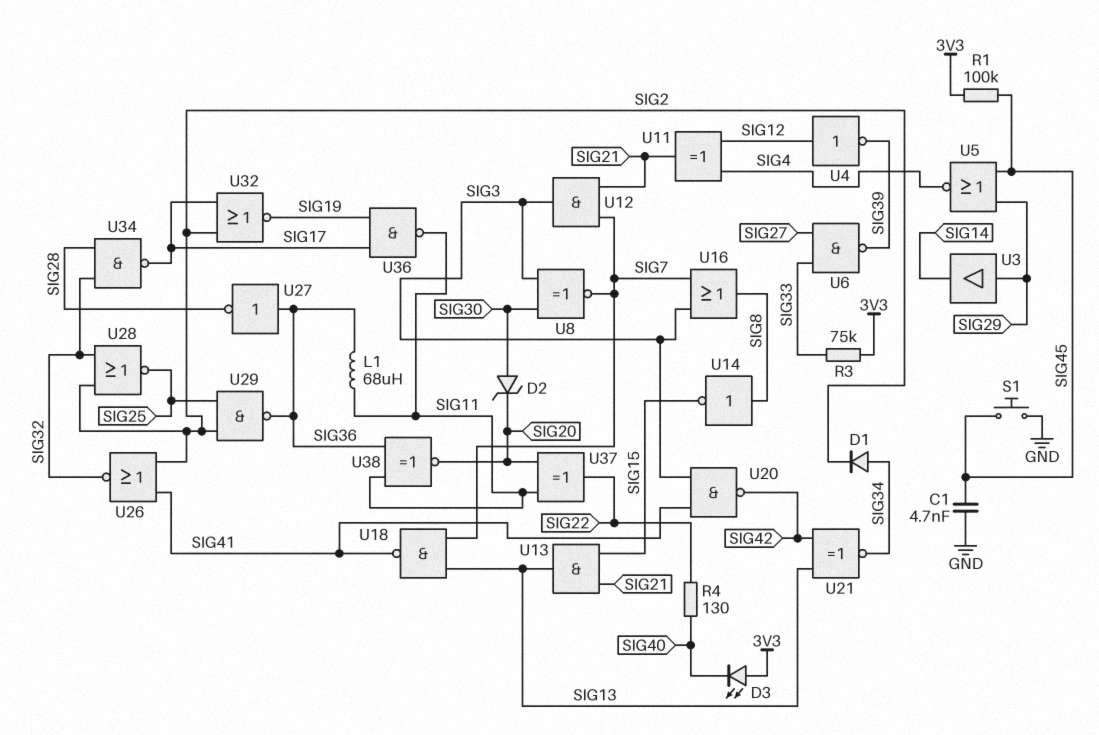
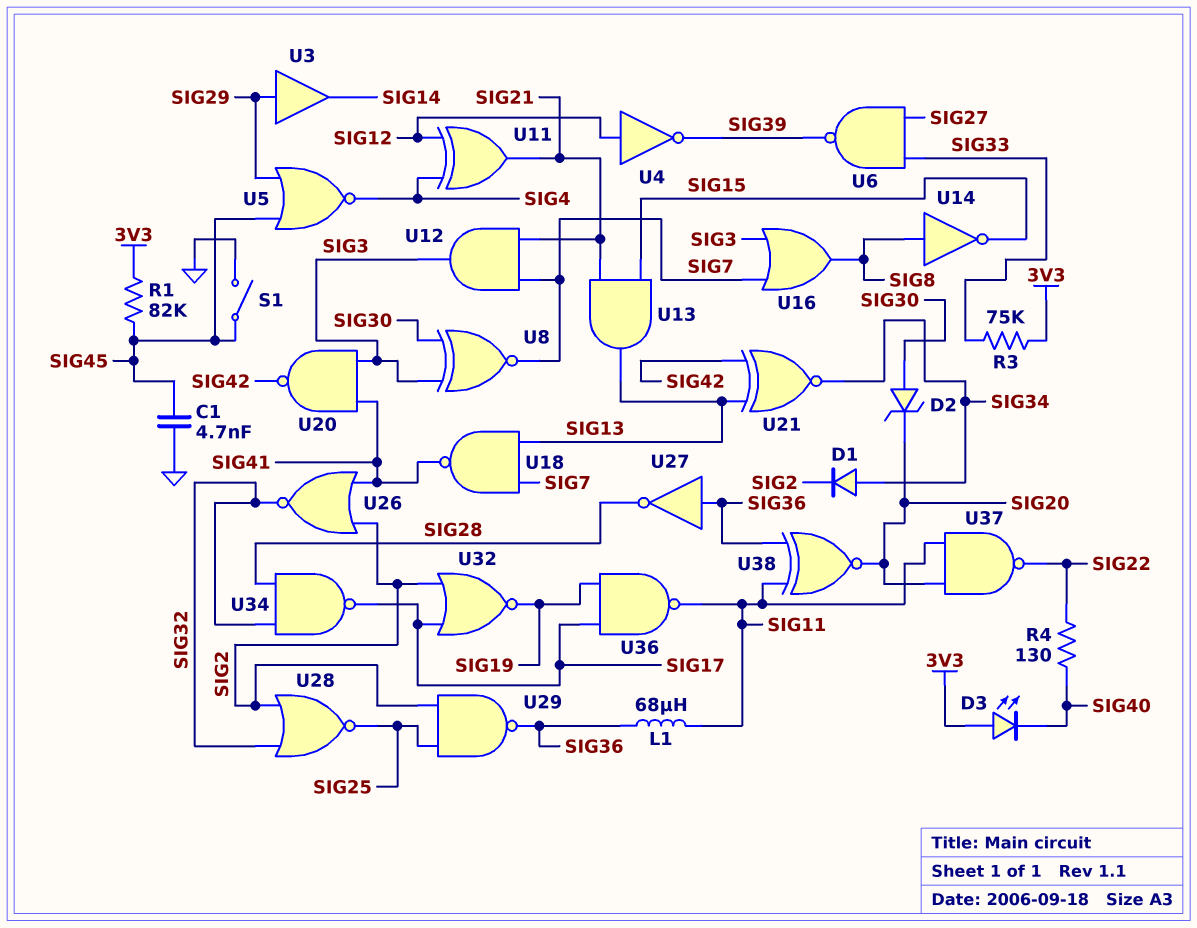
R1: 100k (3V3, SIG45) -> 82k (3V3, SIG45)
S1: button (GND, SIG45) -> switch (GND, SIG45)
U37: XOR (in SIG11, in SIG20, out SIG22) -> NAND (in SIG11, in SIG20, out SIG22)

